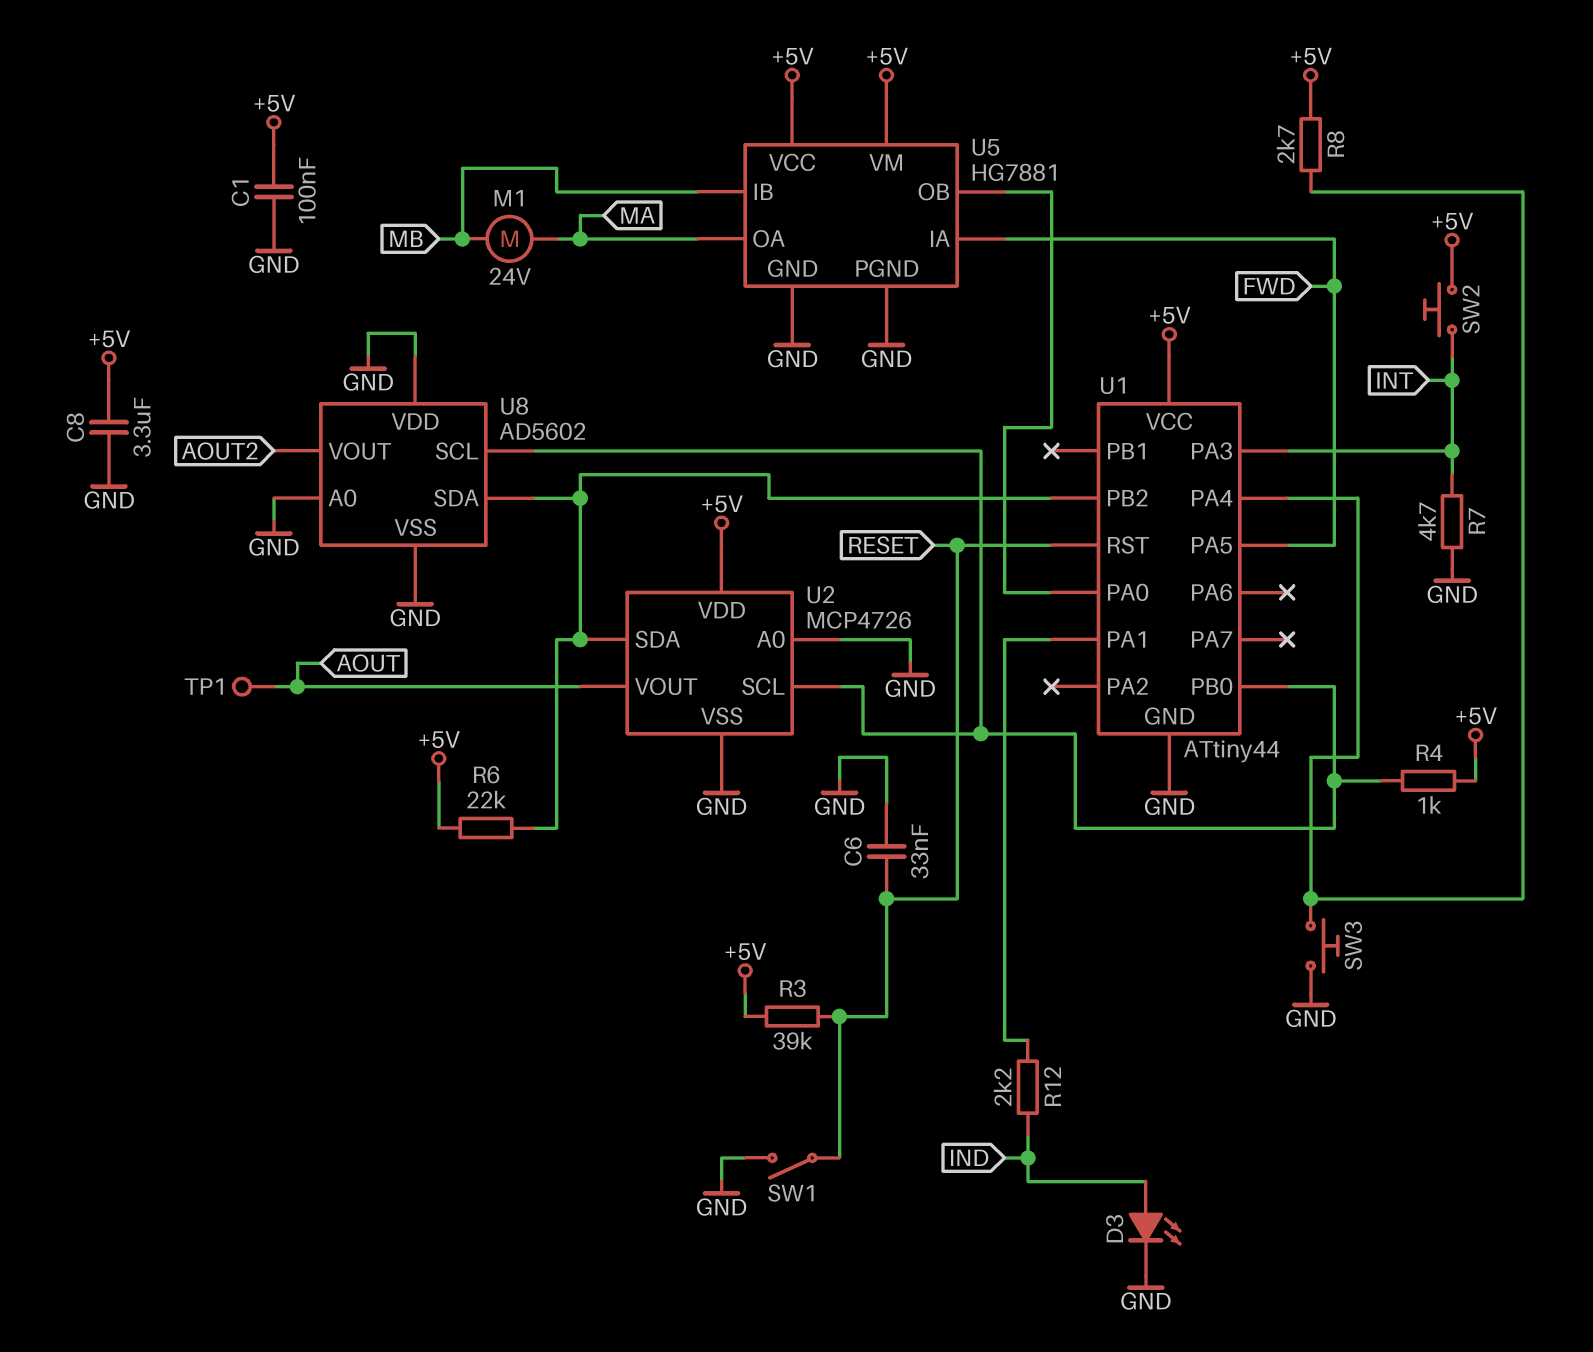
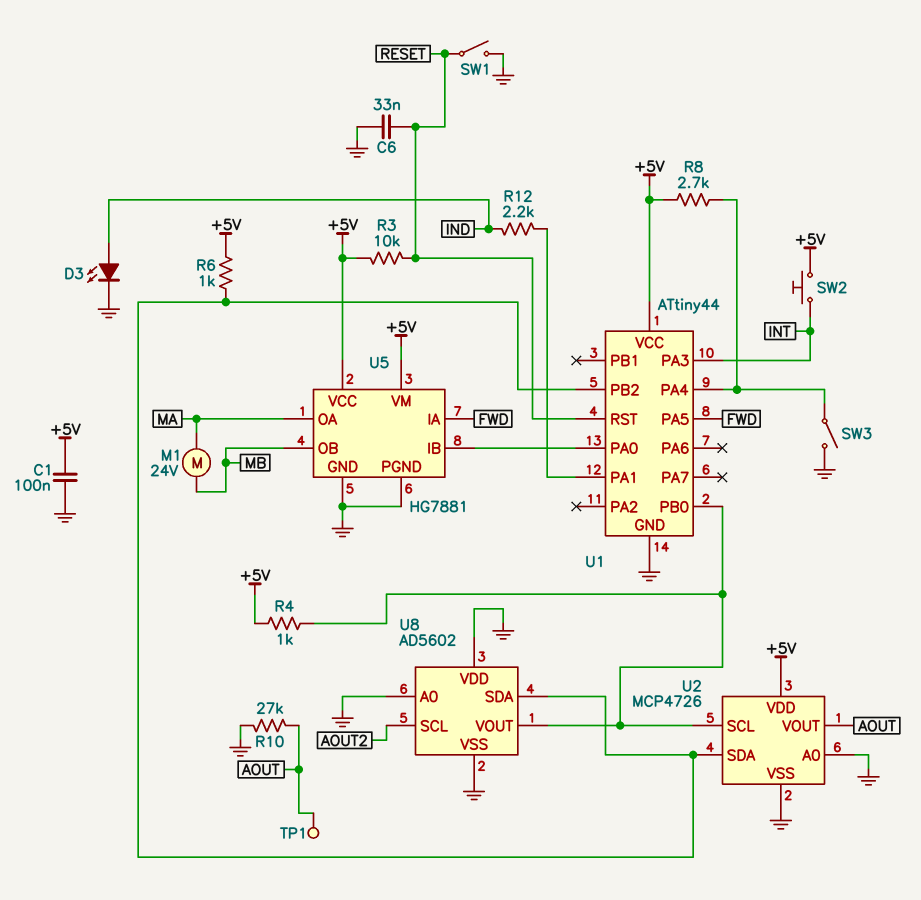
C8: 3.3uF (+5V, GND) -> none
R3: 39k (+5V, RESET) -> 10k (+5V, RESET)
R6: 22k (+5V, U1/PB2) -> 1k (+5V, U1/PB2)
R7: 4.7k (GND, INT) -> none
R10: none -> 27k (AOUT, GND)
SW3: button (GND, U1/PA4) -> switch (GND, U1/PA4)
U5 pin IB: MB -> U1/PA0
U5 pin OB: U1/PA0 -> MB
U8 pin SCL: U1/PB0 -> AOUT2
U8 pin VOUT: AOUT2 -> U1/PB0

